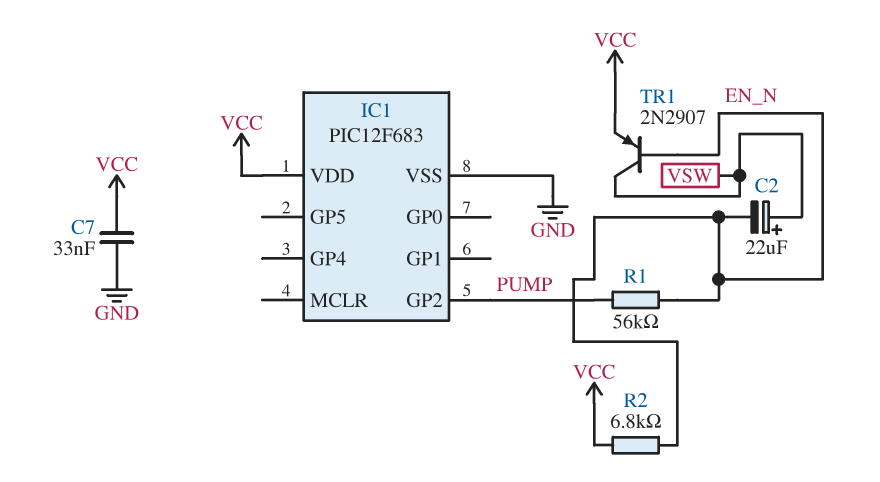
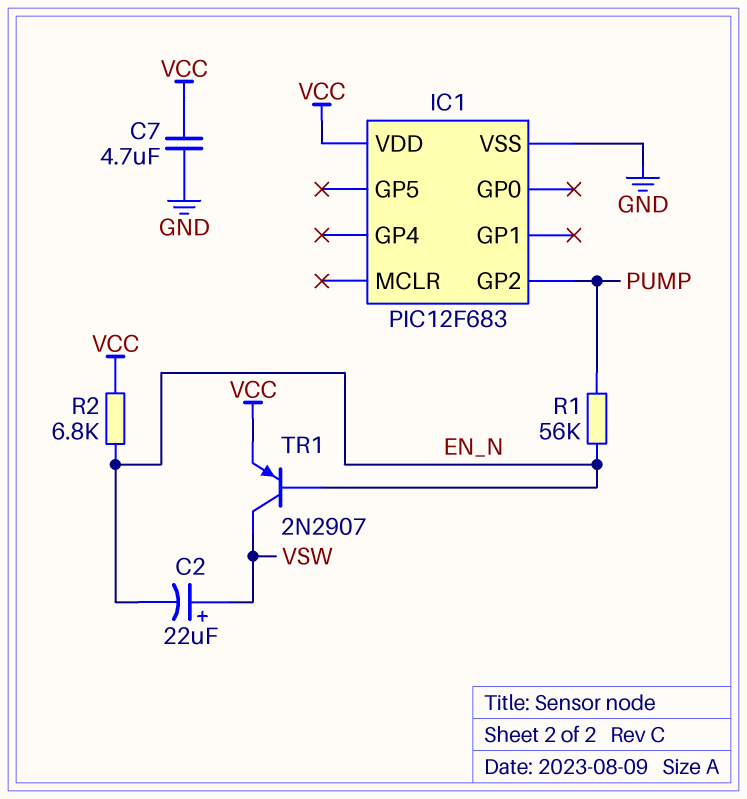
C7: 33nF (GND, VCC) -> 4.7uF (GND, VCC)

